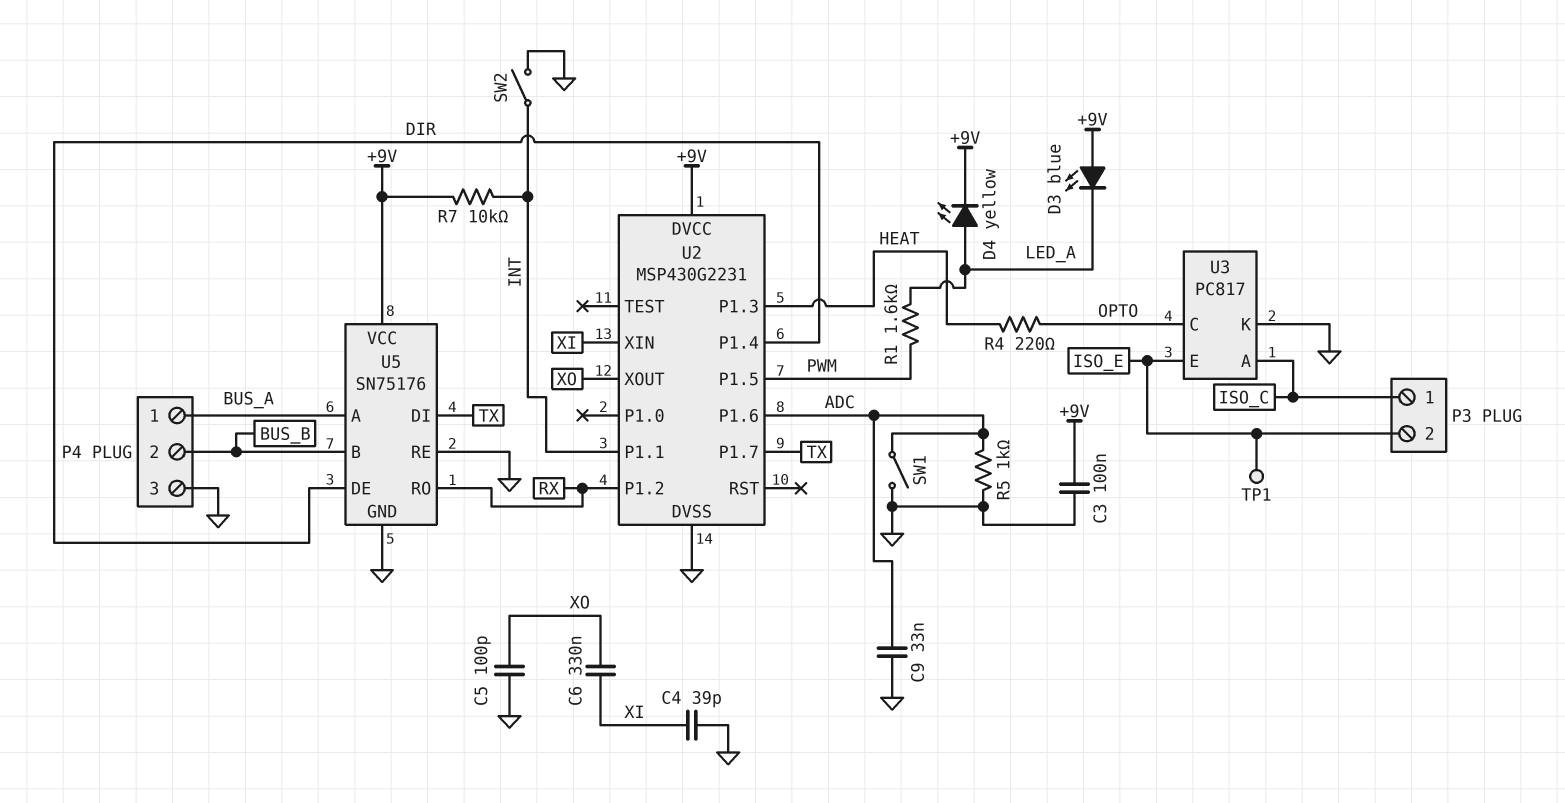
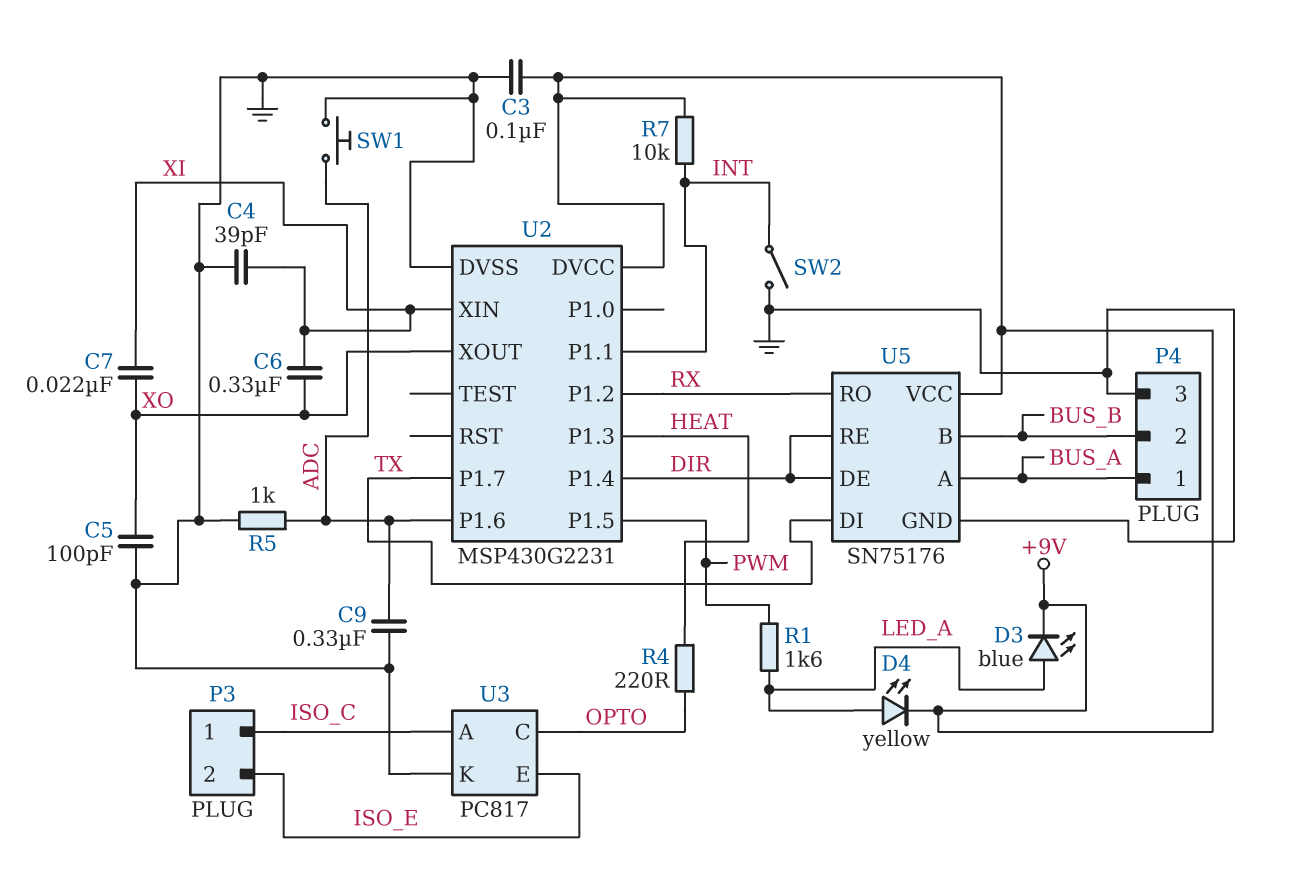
C7: none -> 22nF (XI, XO)
C9: 33nF (ADC, GND) -> 330nF (ADC, GND)
D3: LED blue (A +9V, K LED_A) -> LED blue (A LED_A, K +9V)
SW1: switch (ADC, GND) -> button (ADC, GND)
TP1: test point (ISO_E) -> none
U5 pin RE: GND -> DIR

